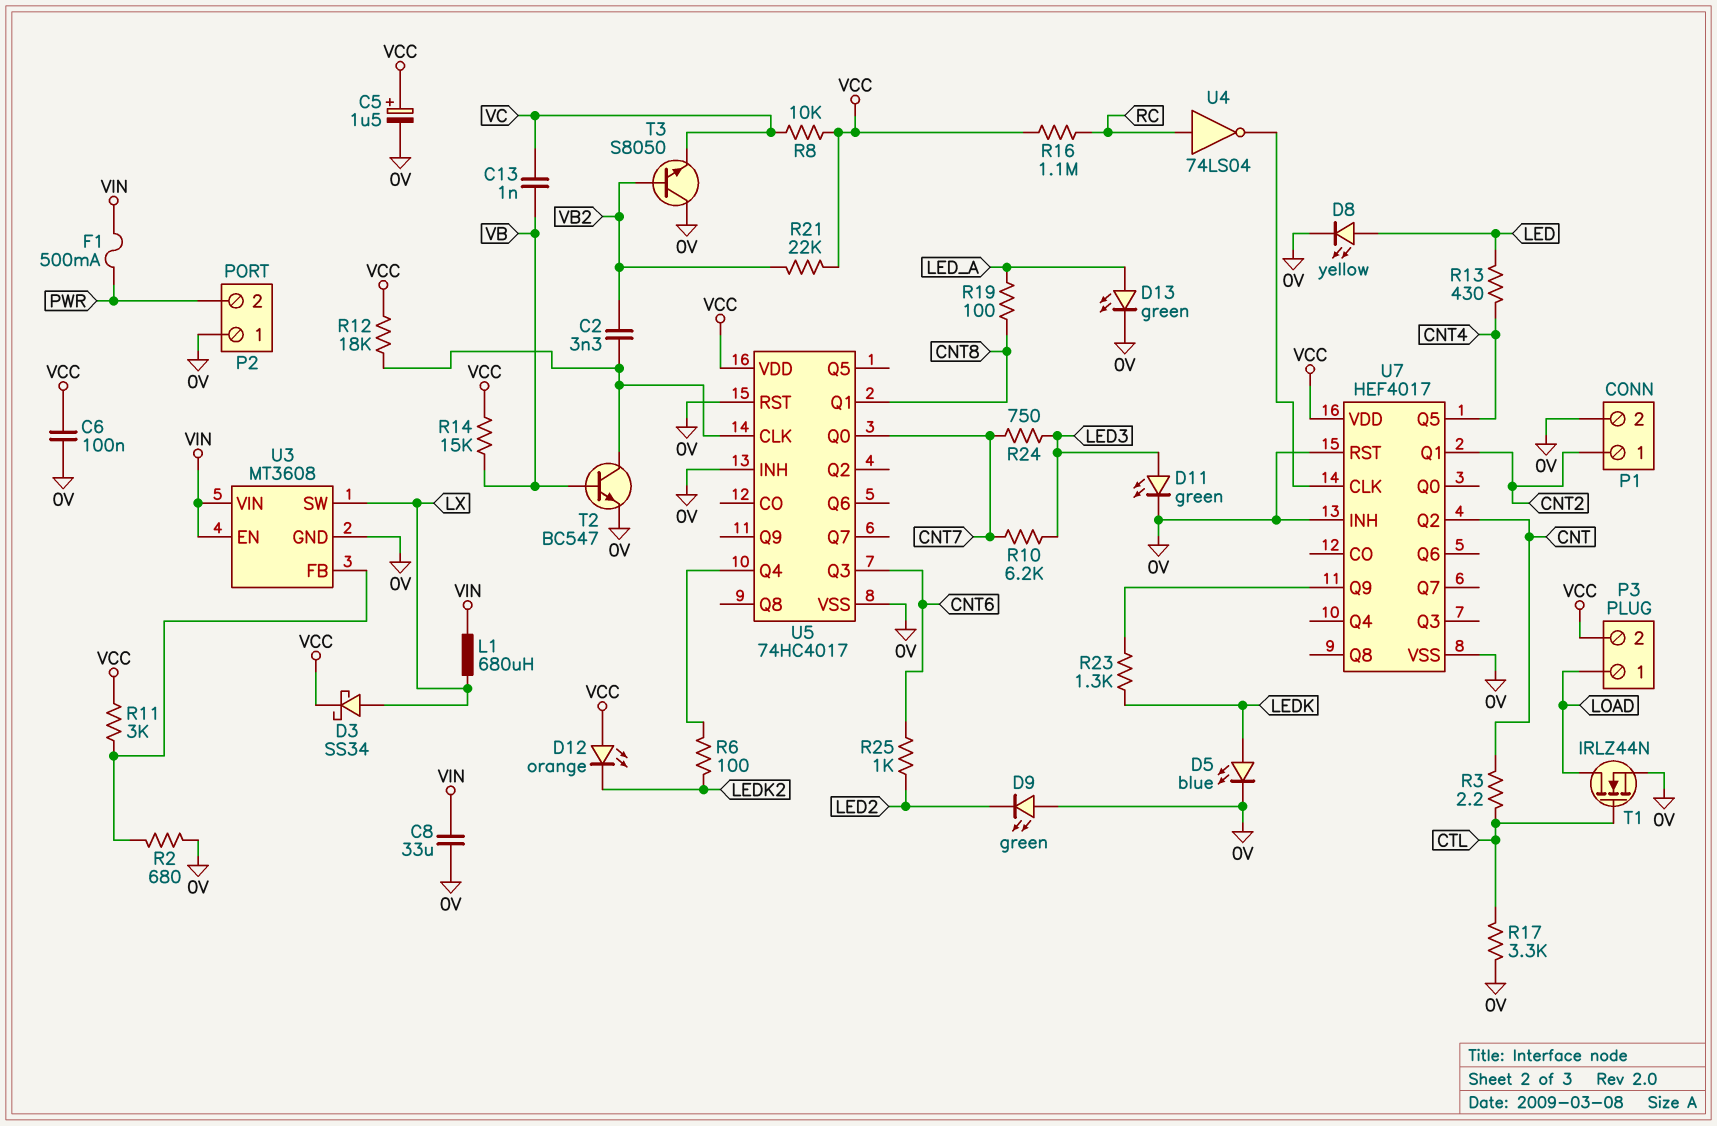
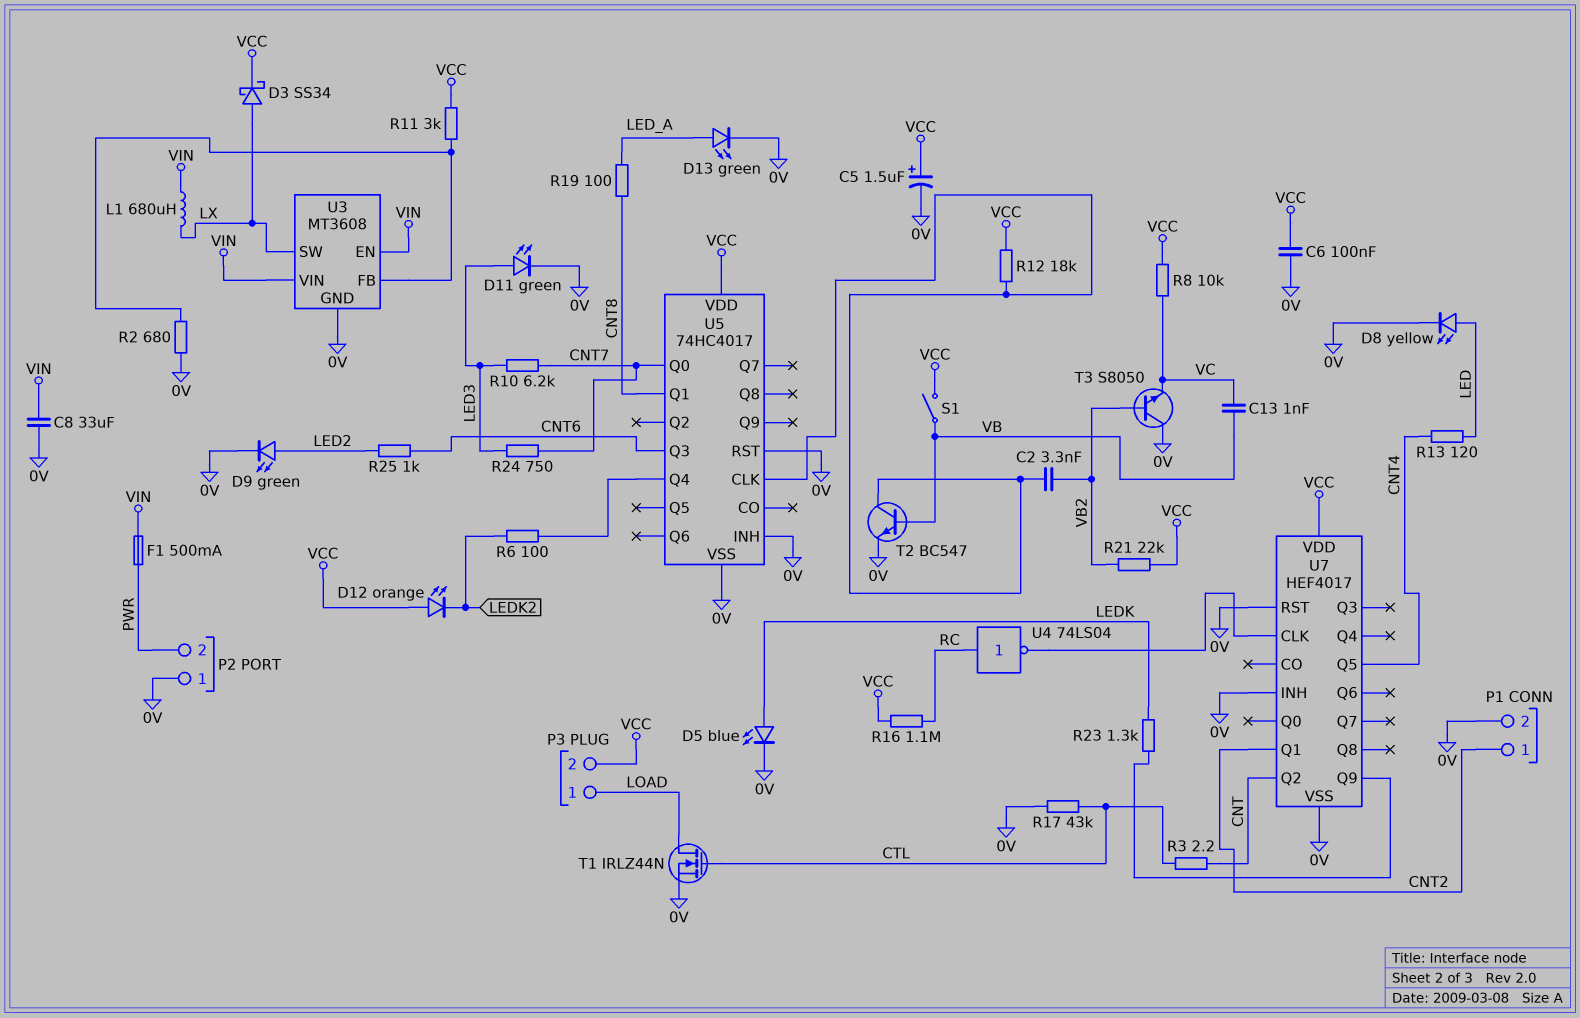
D9: LED green (A 0V, K LED2) -> LED green (A LED2, K 0V)
R13: 430 (CNT4, LED) -> 120 (CNT4, LED)
R14: 15k (VB, VCC) -> none
R17: 3.3k (0V, CTL) -> 43k (0V, CTL)
S1: none -> switch (VB, VCC)

